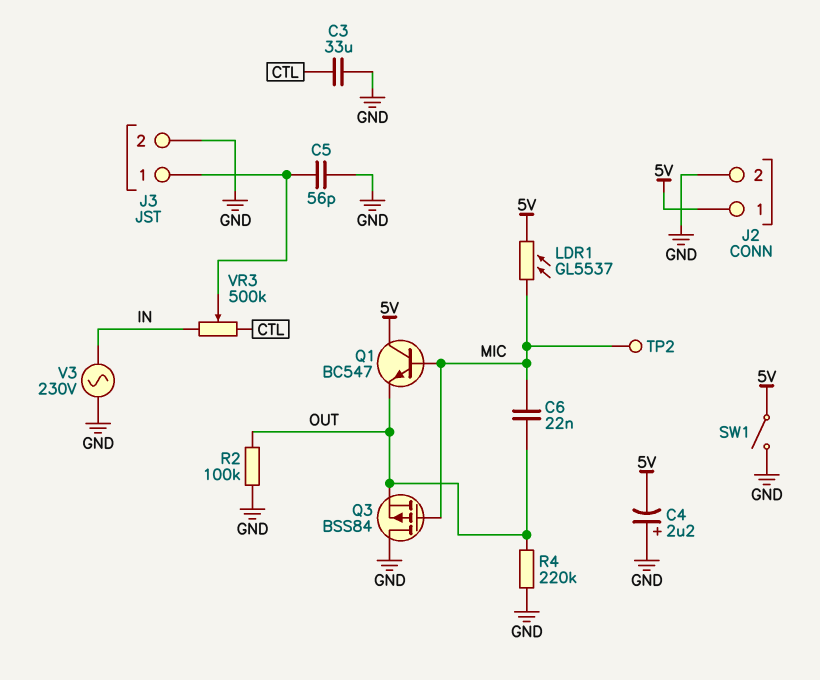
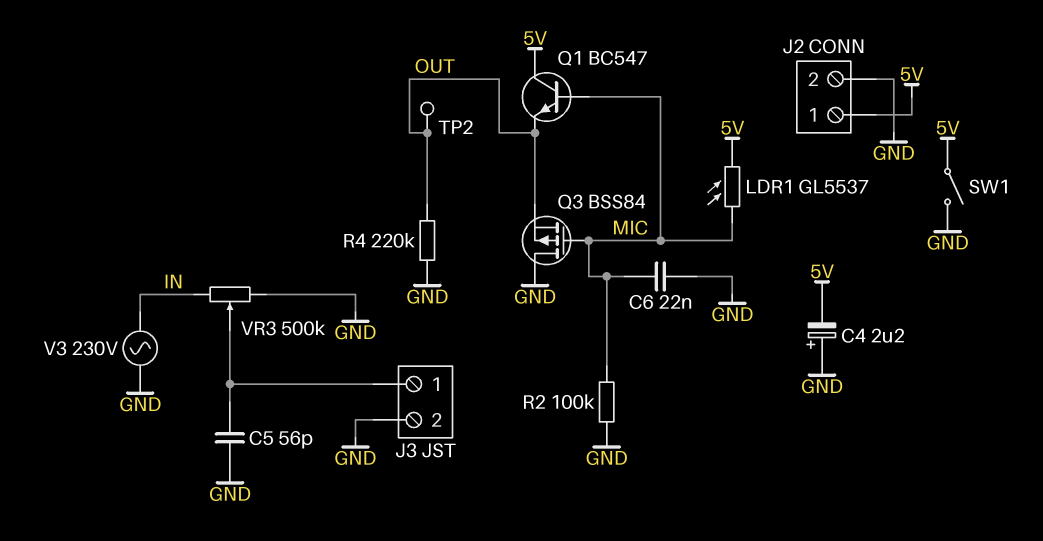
C3: 33uF (CTL, GND) -> none
C6: 22nF (MIC, OUT) -> 22nF (GND, MIC)
R2: 100k (GND, OUT) -> 100k (GND, MIC)
TP2: test point (MIC) -> test point (OUT)
VR3: 500k (CTL, IN, wiper J3/1) -> 500k (GND, IN, wiper J3/1)

